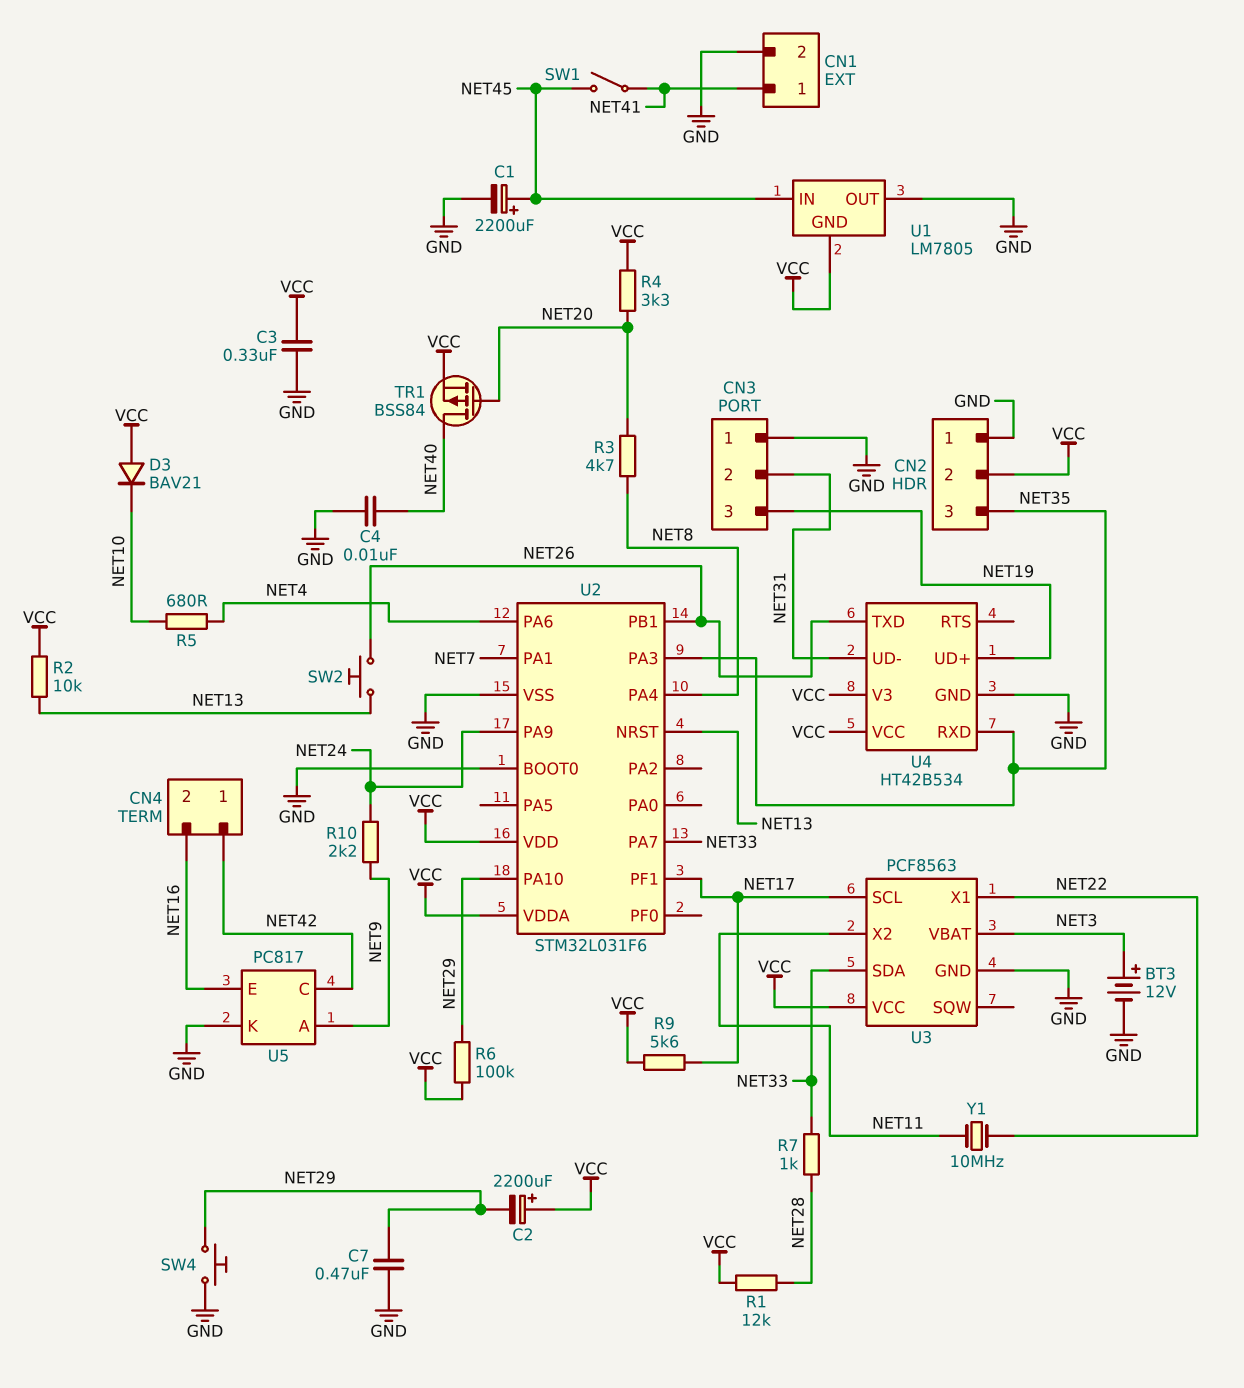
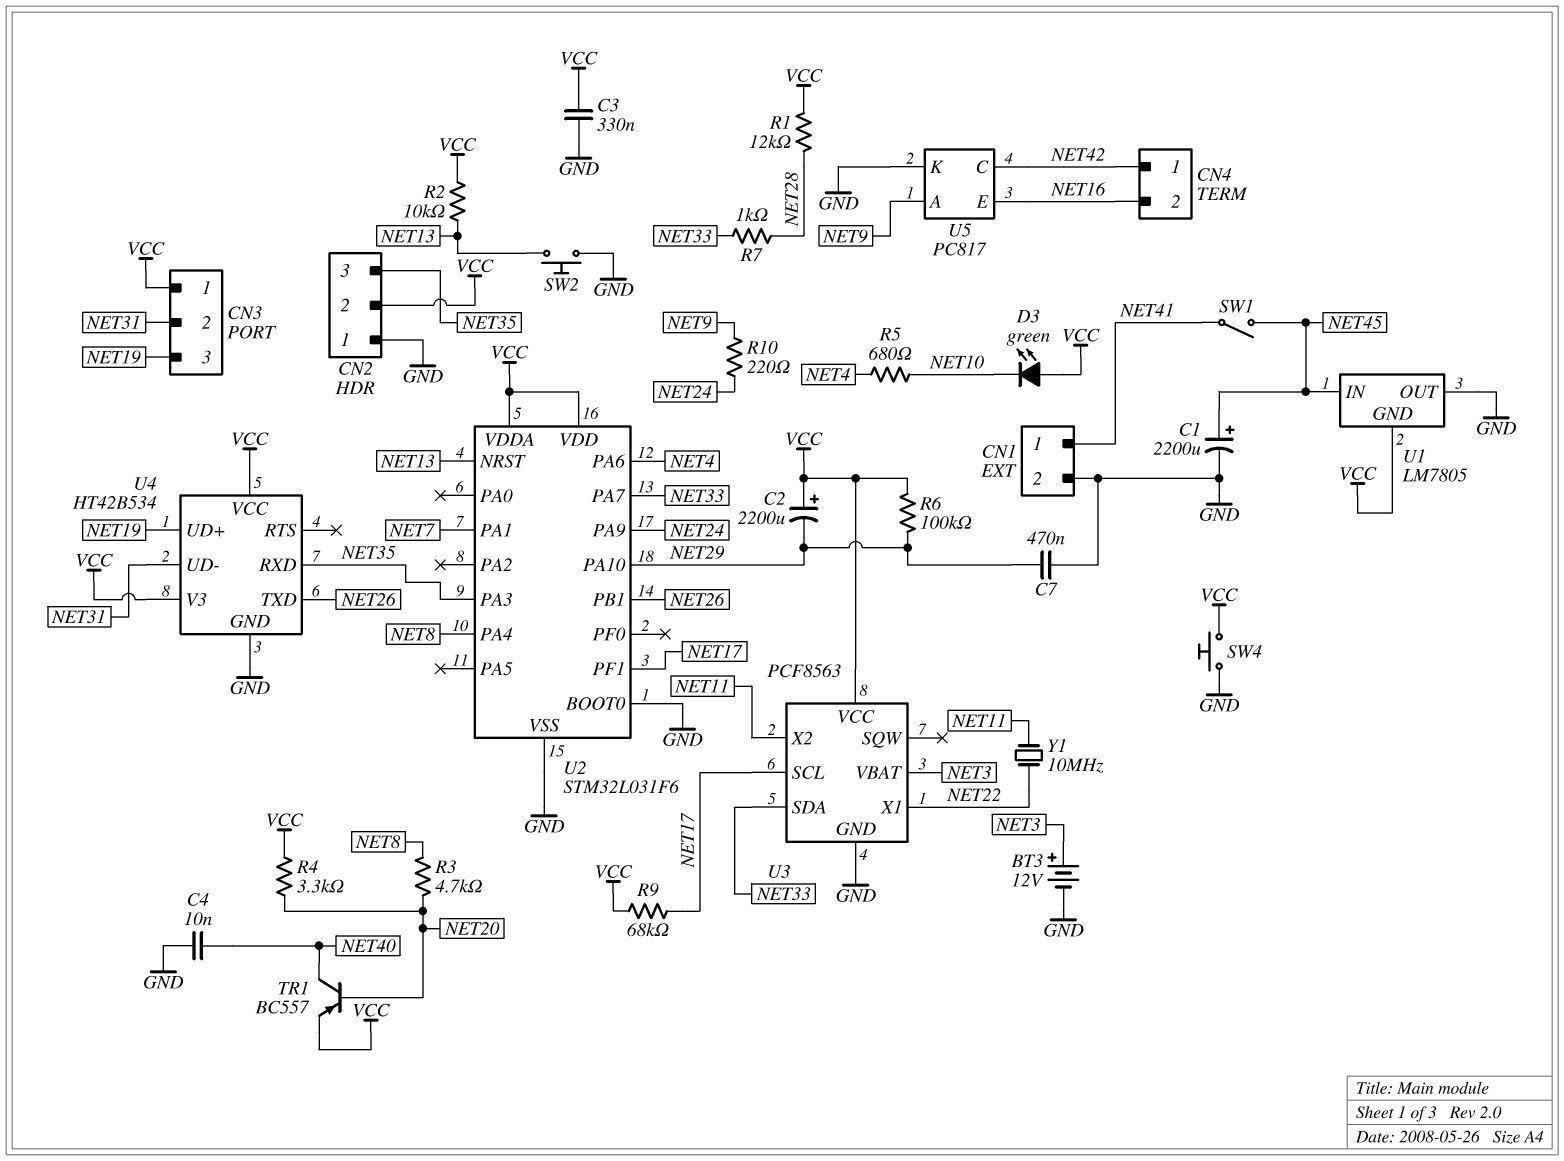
CN3 pin 1: GND -> VCC
D3: diode BAV21 (A VCC, K NET10) -> LED green (A VCC, K NET10)
R9: 5.6k (NET17, VCC) -> 68k (NET17, VCC)
R10: 2.2k (NET9, NET24) -> 220 (NET9, NET24)
SW2: button (NET13, NET26) -> button (GND, NET13)
SW4: button (GND, NET29) -> button (GND, VCC)
TR1: PMOS BSS84 (G NET20, D NET40, S VCC) -> PNP BC557 (B NET20, C NET40, E VCC)

